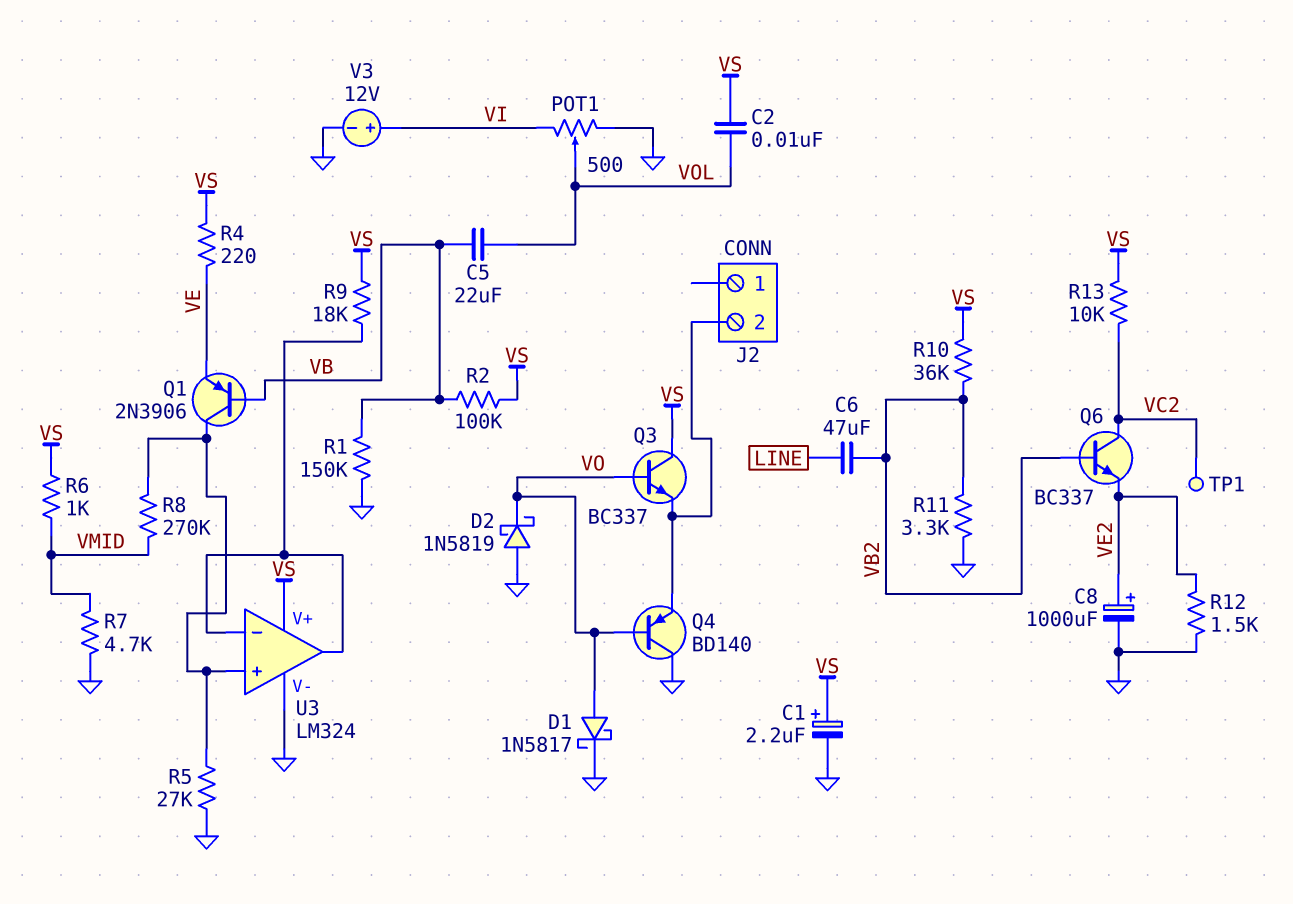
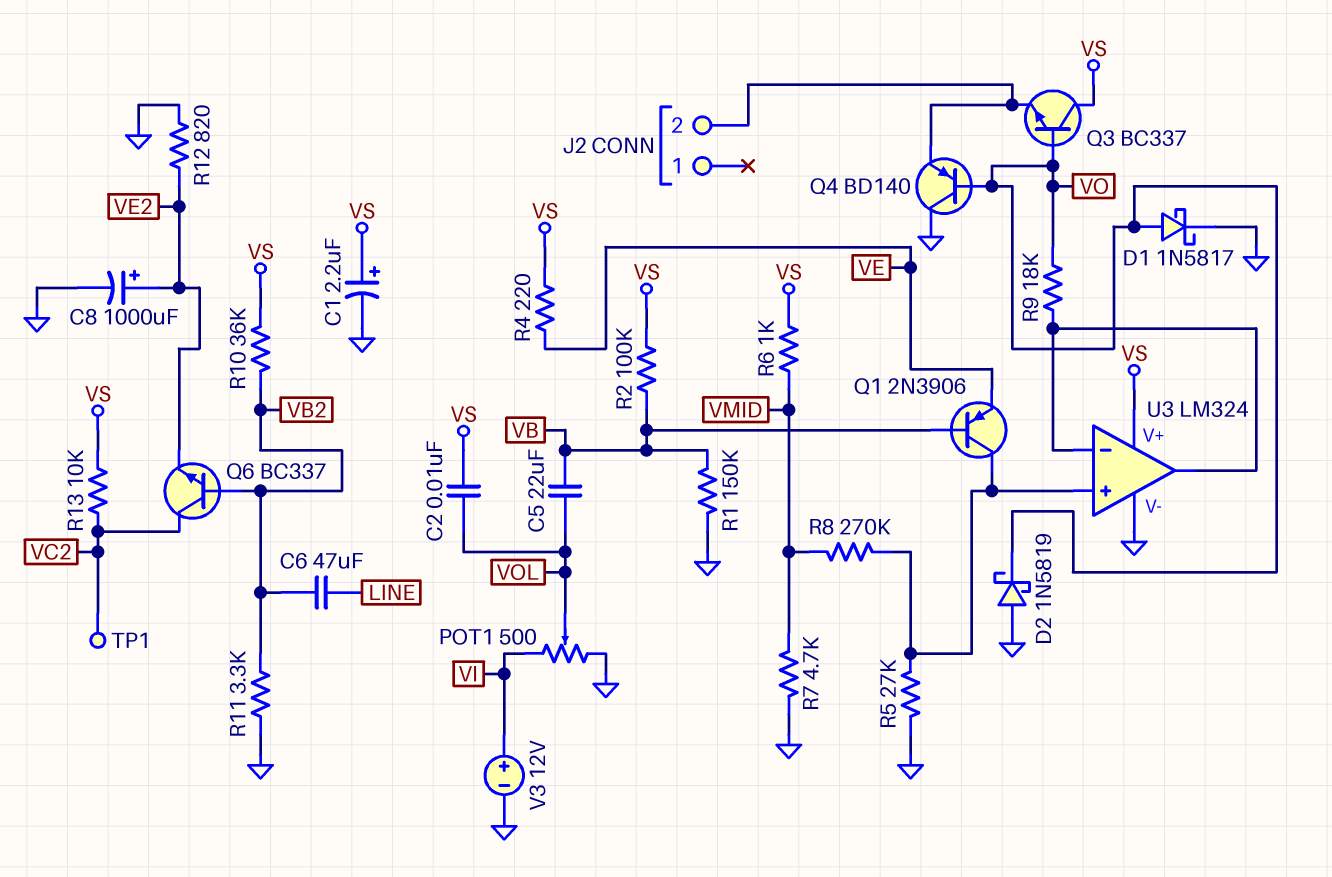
R9: 18k (U3/in-, VS) -> 18k (U3/in-, VO)
R12: 1.5k (GND, VE2) -> 820 (GND, VE2)

